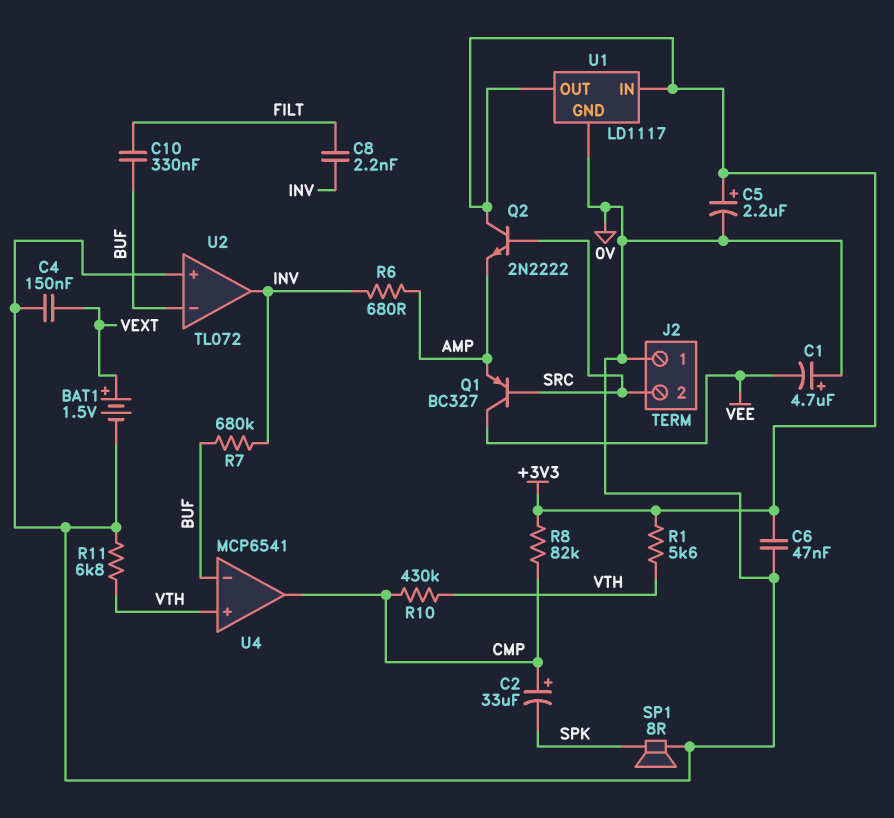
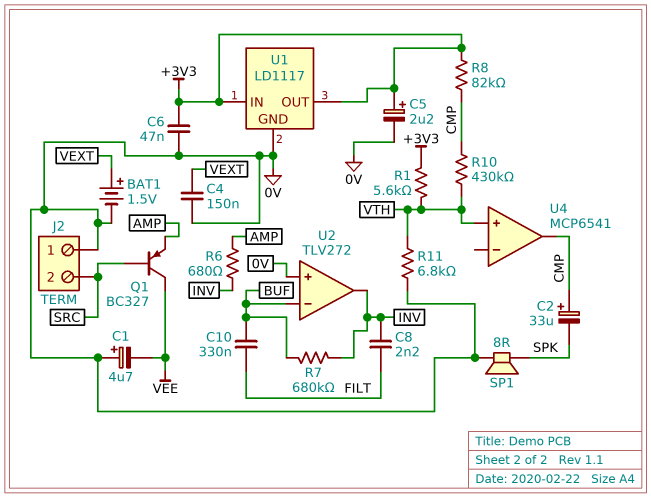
Q2: NPN 2N2222 (B SRC, C +3V3, E AMP) -> none
U2: TL072 -> TLV272
U4 pin in-: BUF -> none

